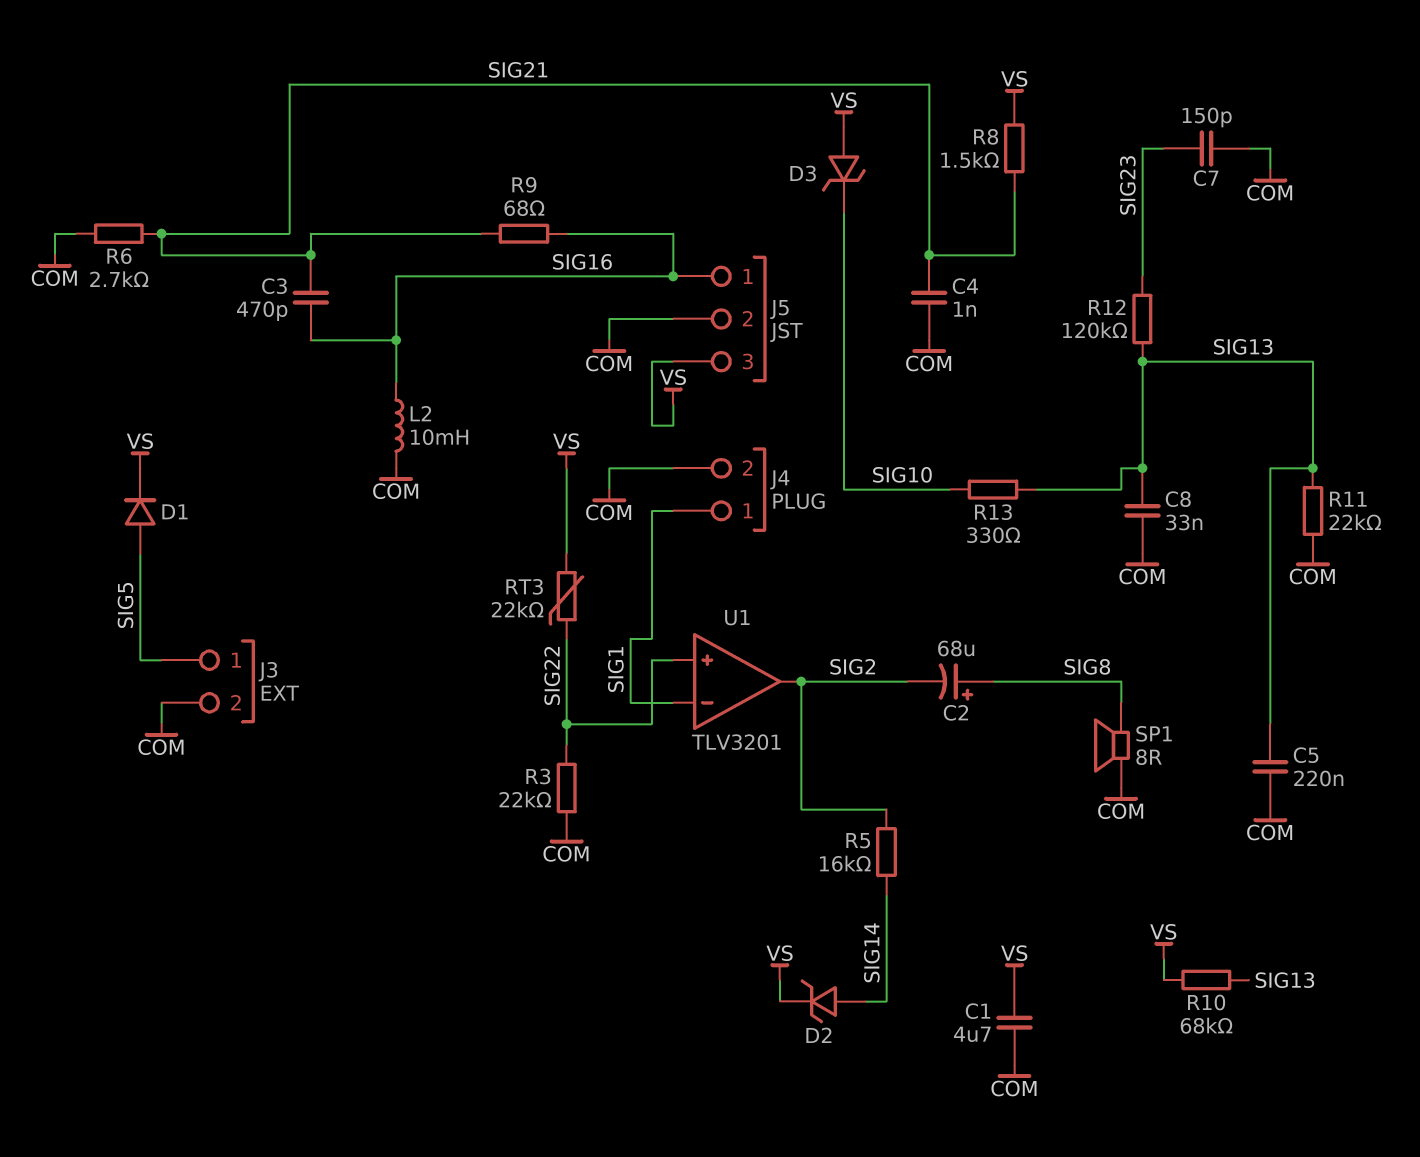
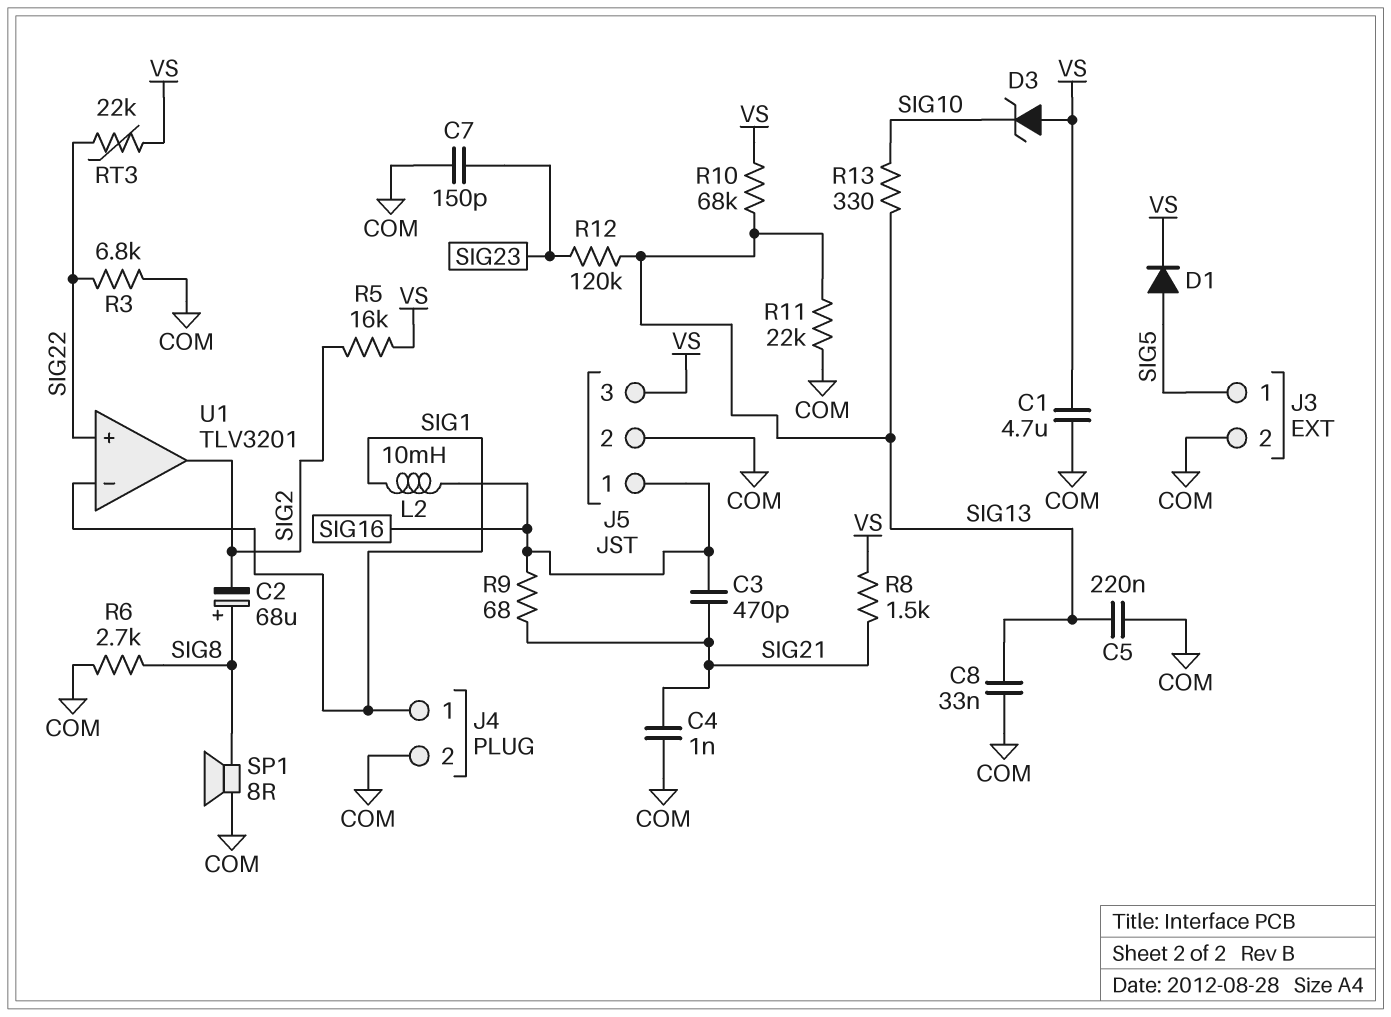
D2: zener (A SIG14, K VS) -> none
L2: 10mH (COM, SIG16) -> 10mH (SIG1, SIG16)
R3: 22k (COM, SIG22) -> 6.8k (COM, SIG22)
R5: 16k (SIG2, SIG14) -> 16k (SIG2, VS)
R6: 2.7k (COM, SIG21) -> 2.7k (COM, SIG8)

